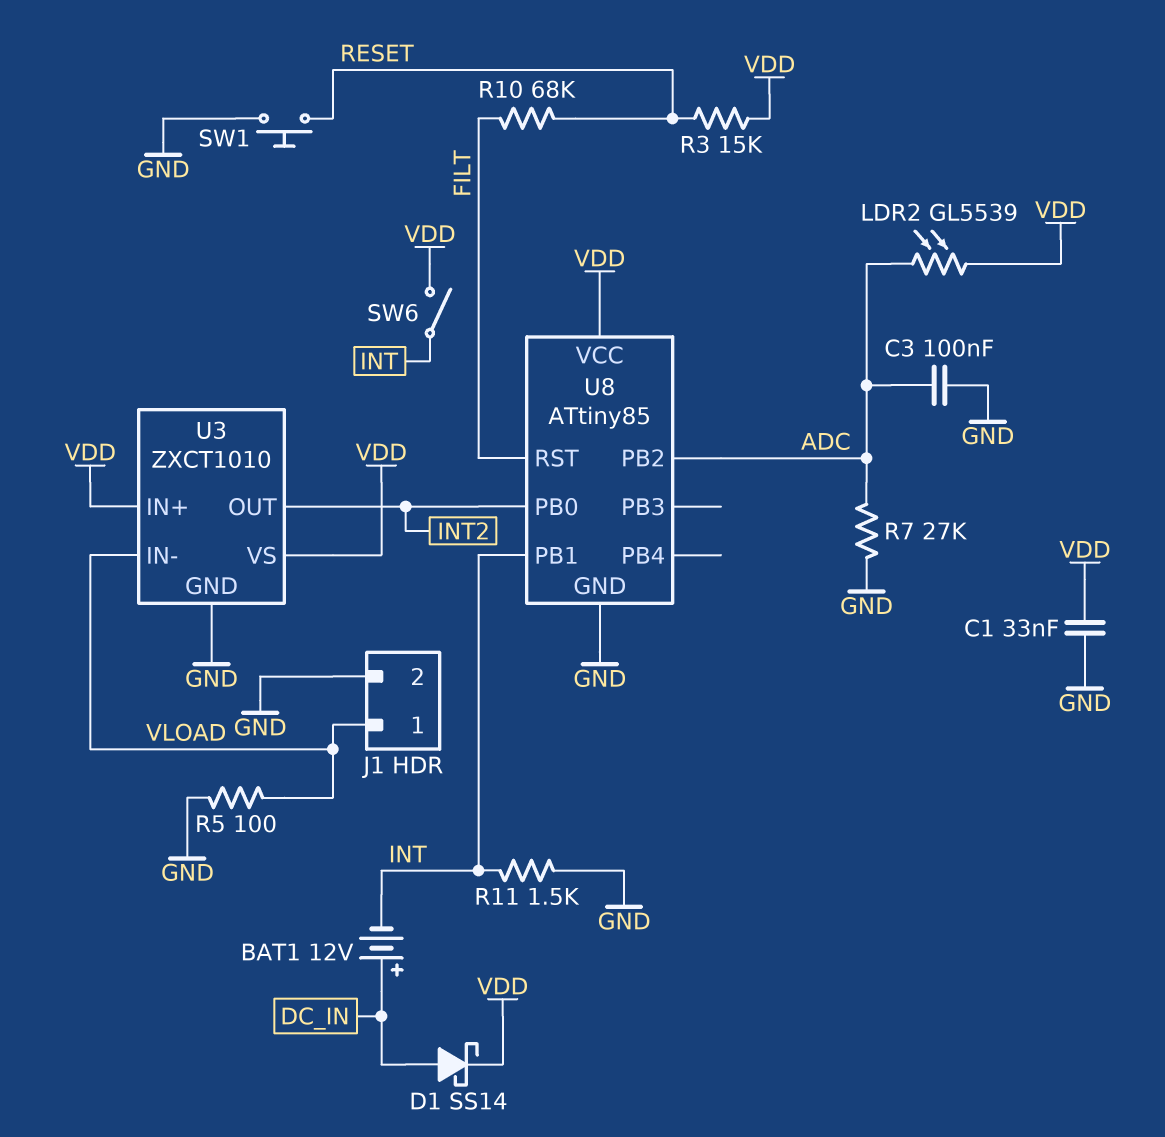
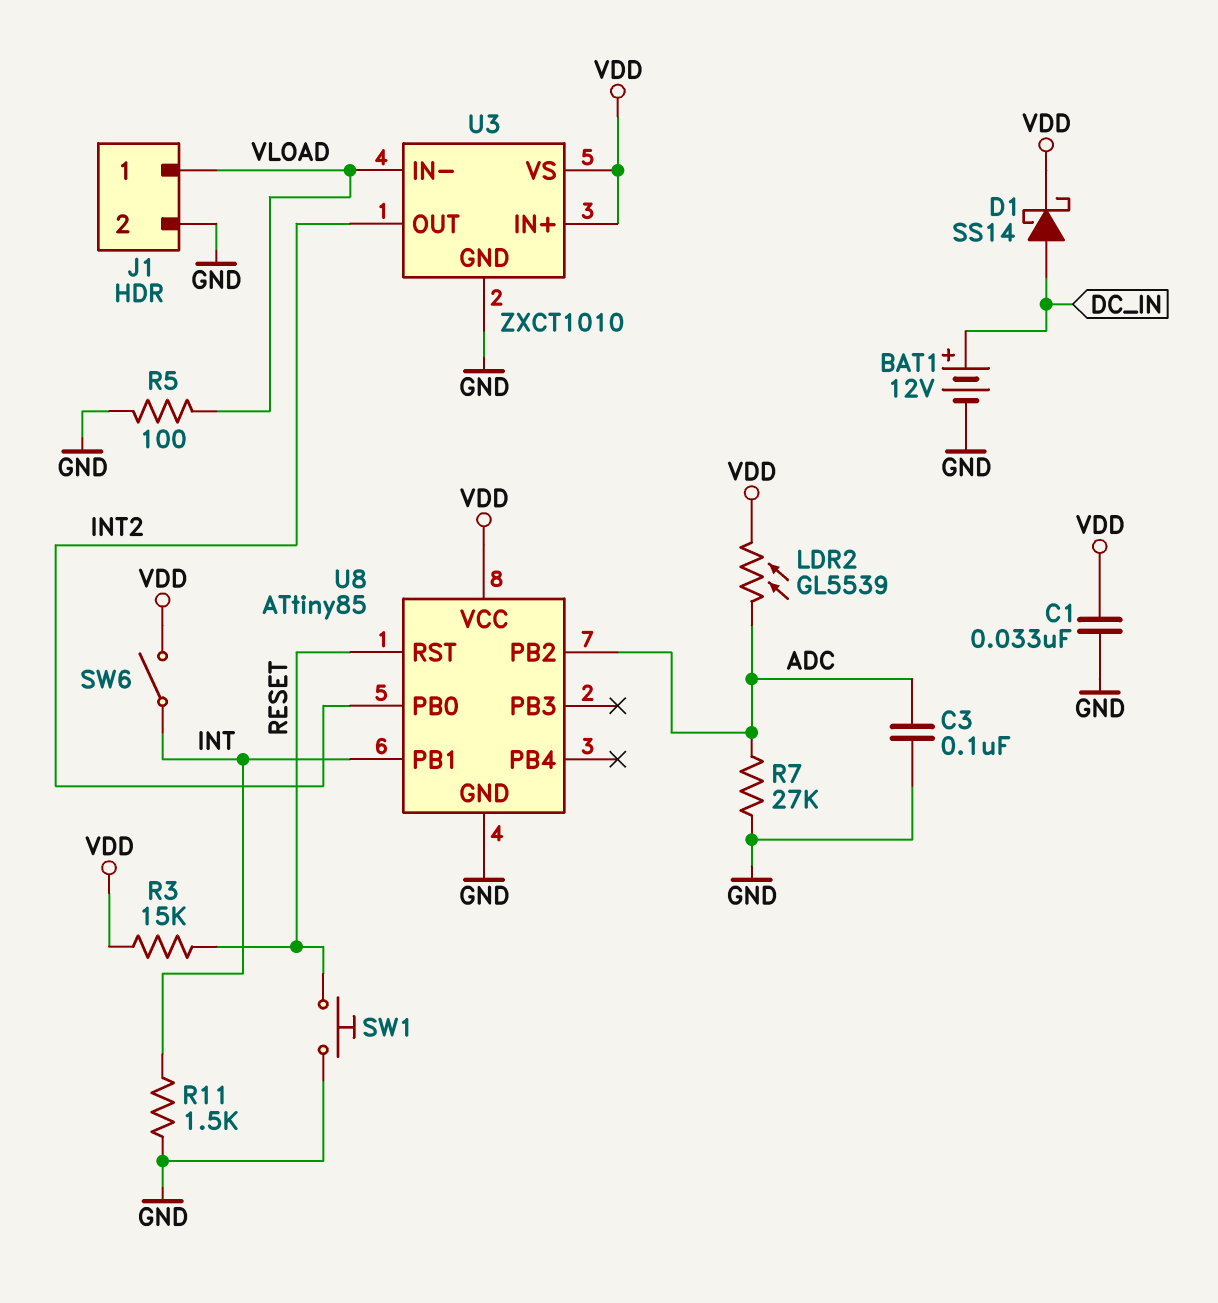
BAT1: 12V (plus DC_IN, minus INT) -> 12V (plus DC_IN, minus GND)
R10: 68k (FILT, RESET) -> none
U8 pin RST: FILT -> RESET

